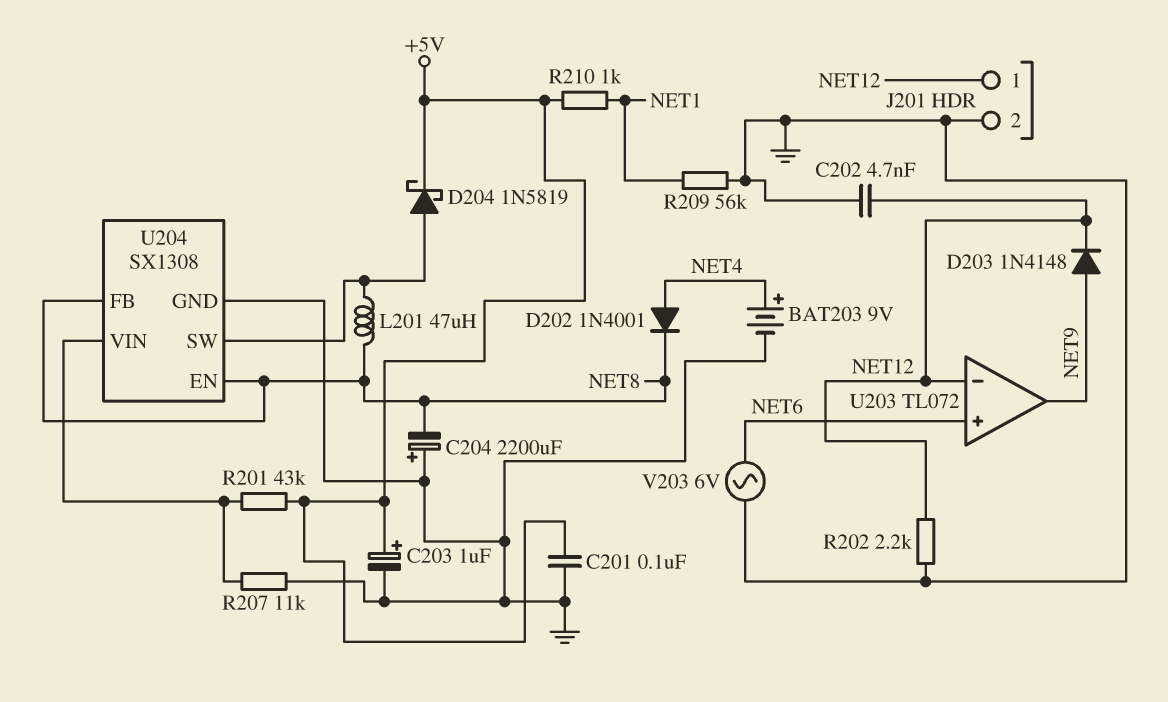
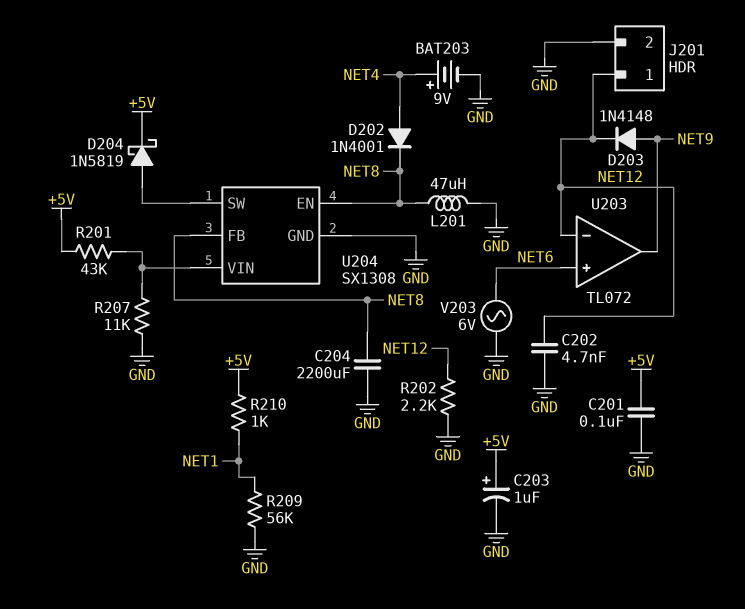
C204: 2200uF (plus GND, minus NET8) -> 2200uF (GND, NET8)
L201: 47uH (NET8, U204/SW) -> 47uH (GND, NET8)

